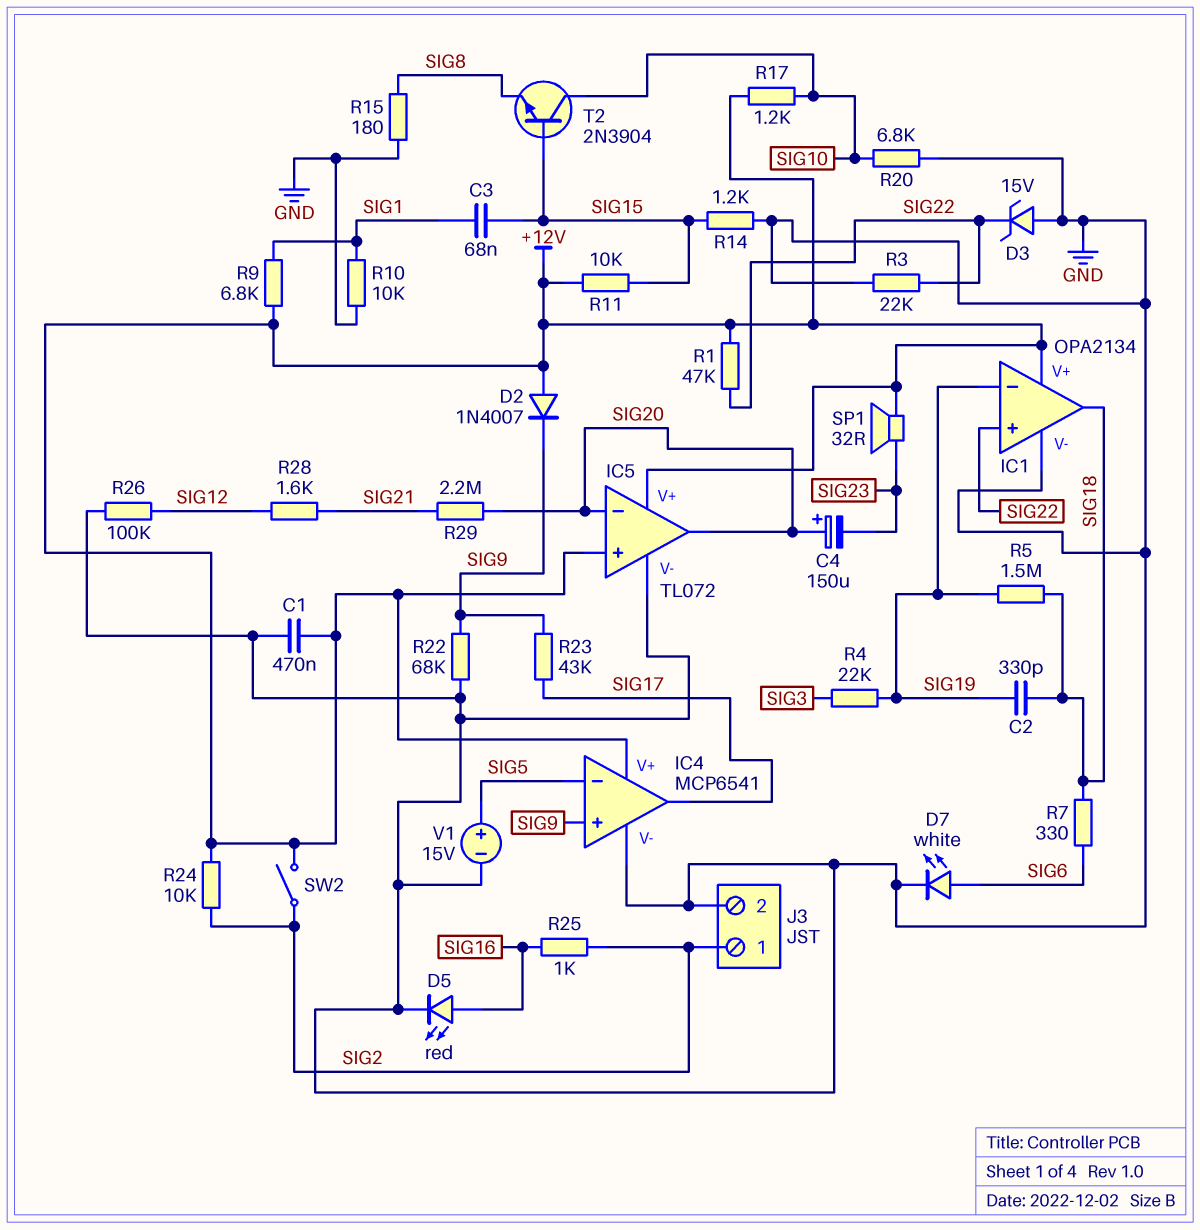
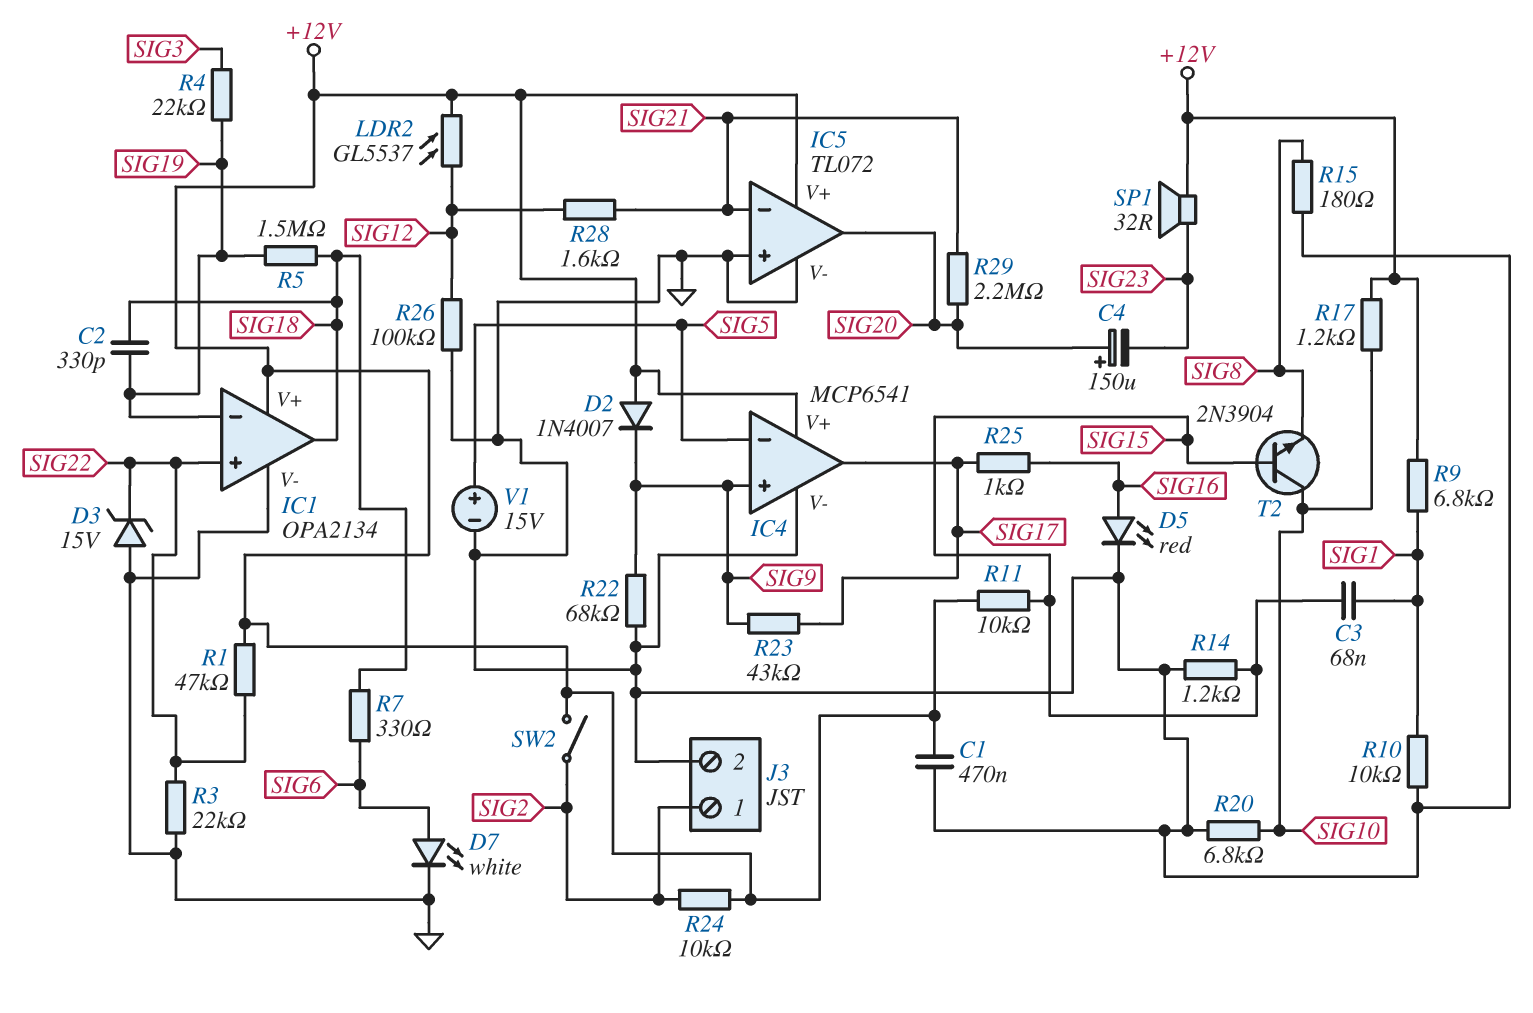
IC5 pin in+: +12V -> GND
IC5 pin in-: SIG20 -> SIG21
LDR2: none -> GL5537 (+12V, SIG12)
R25: 1k (SIG2, SIG16) -> 1k (SIG16, SIG17)

